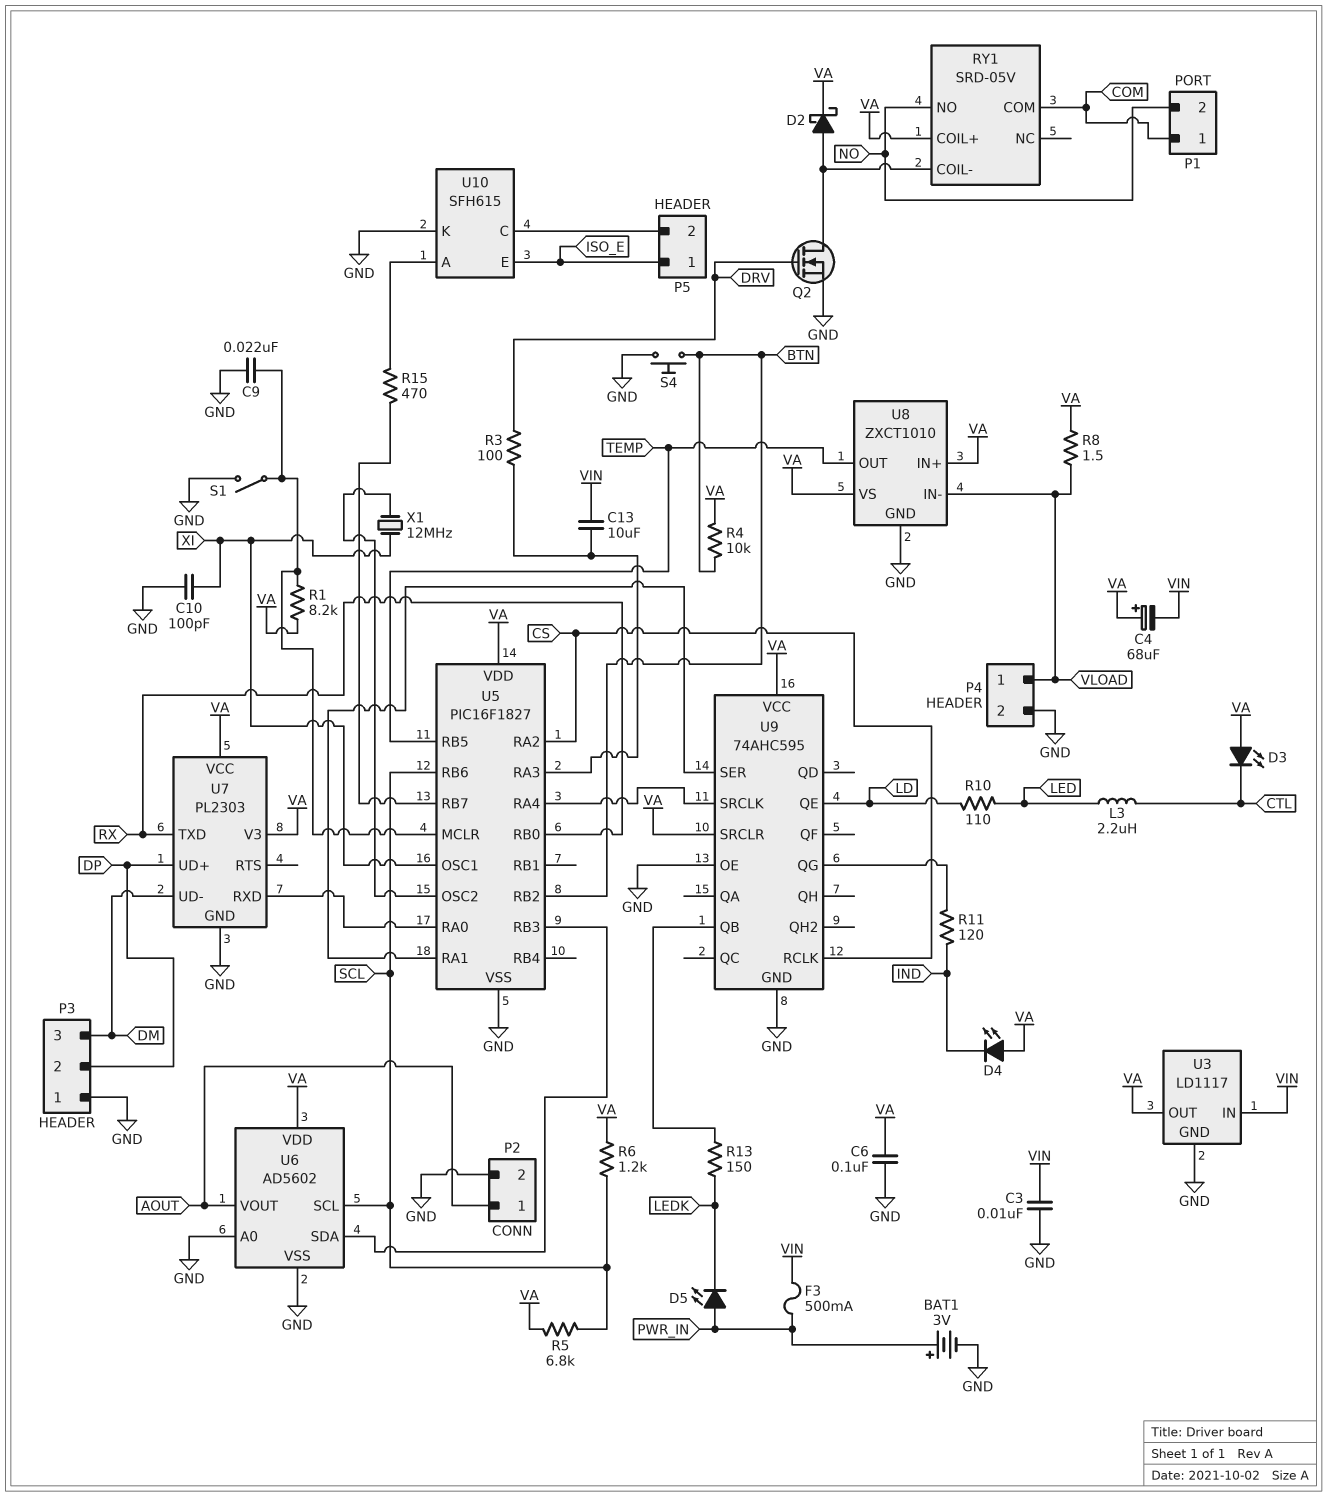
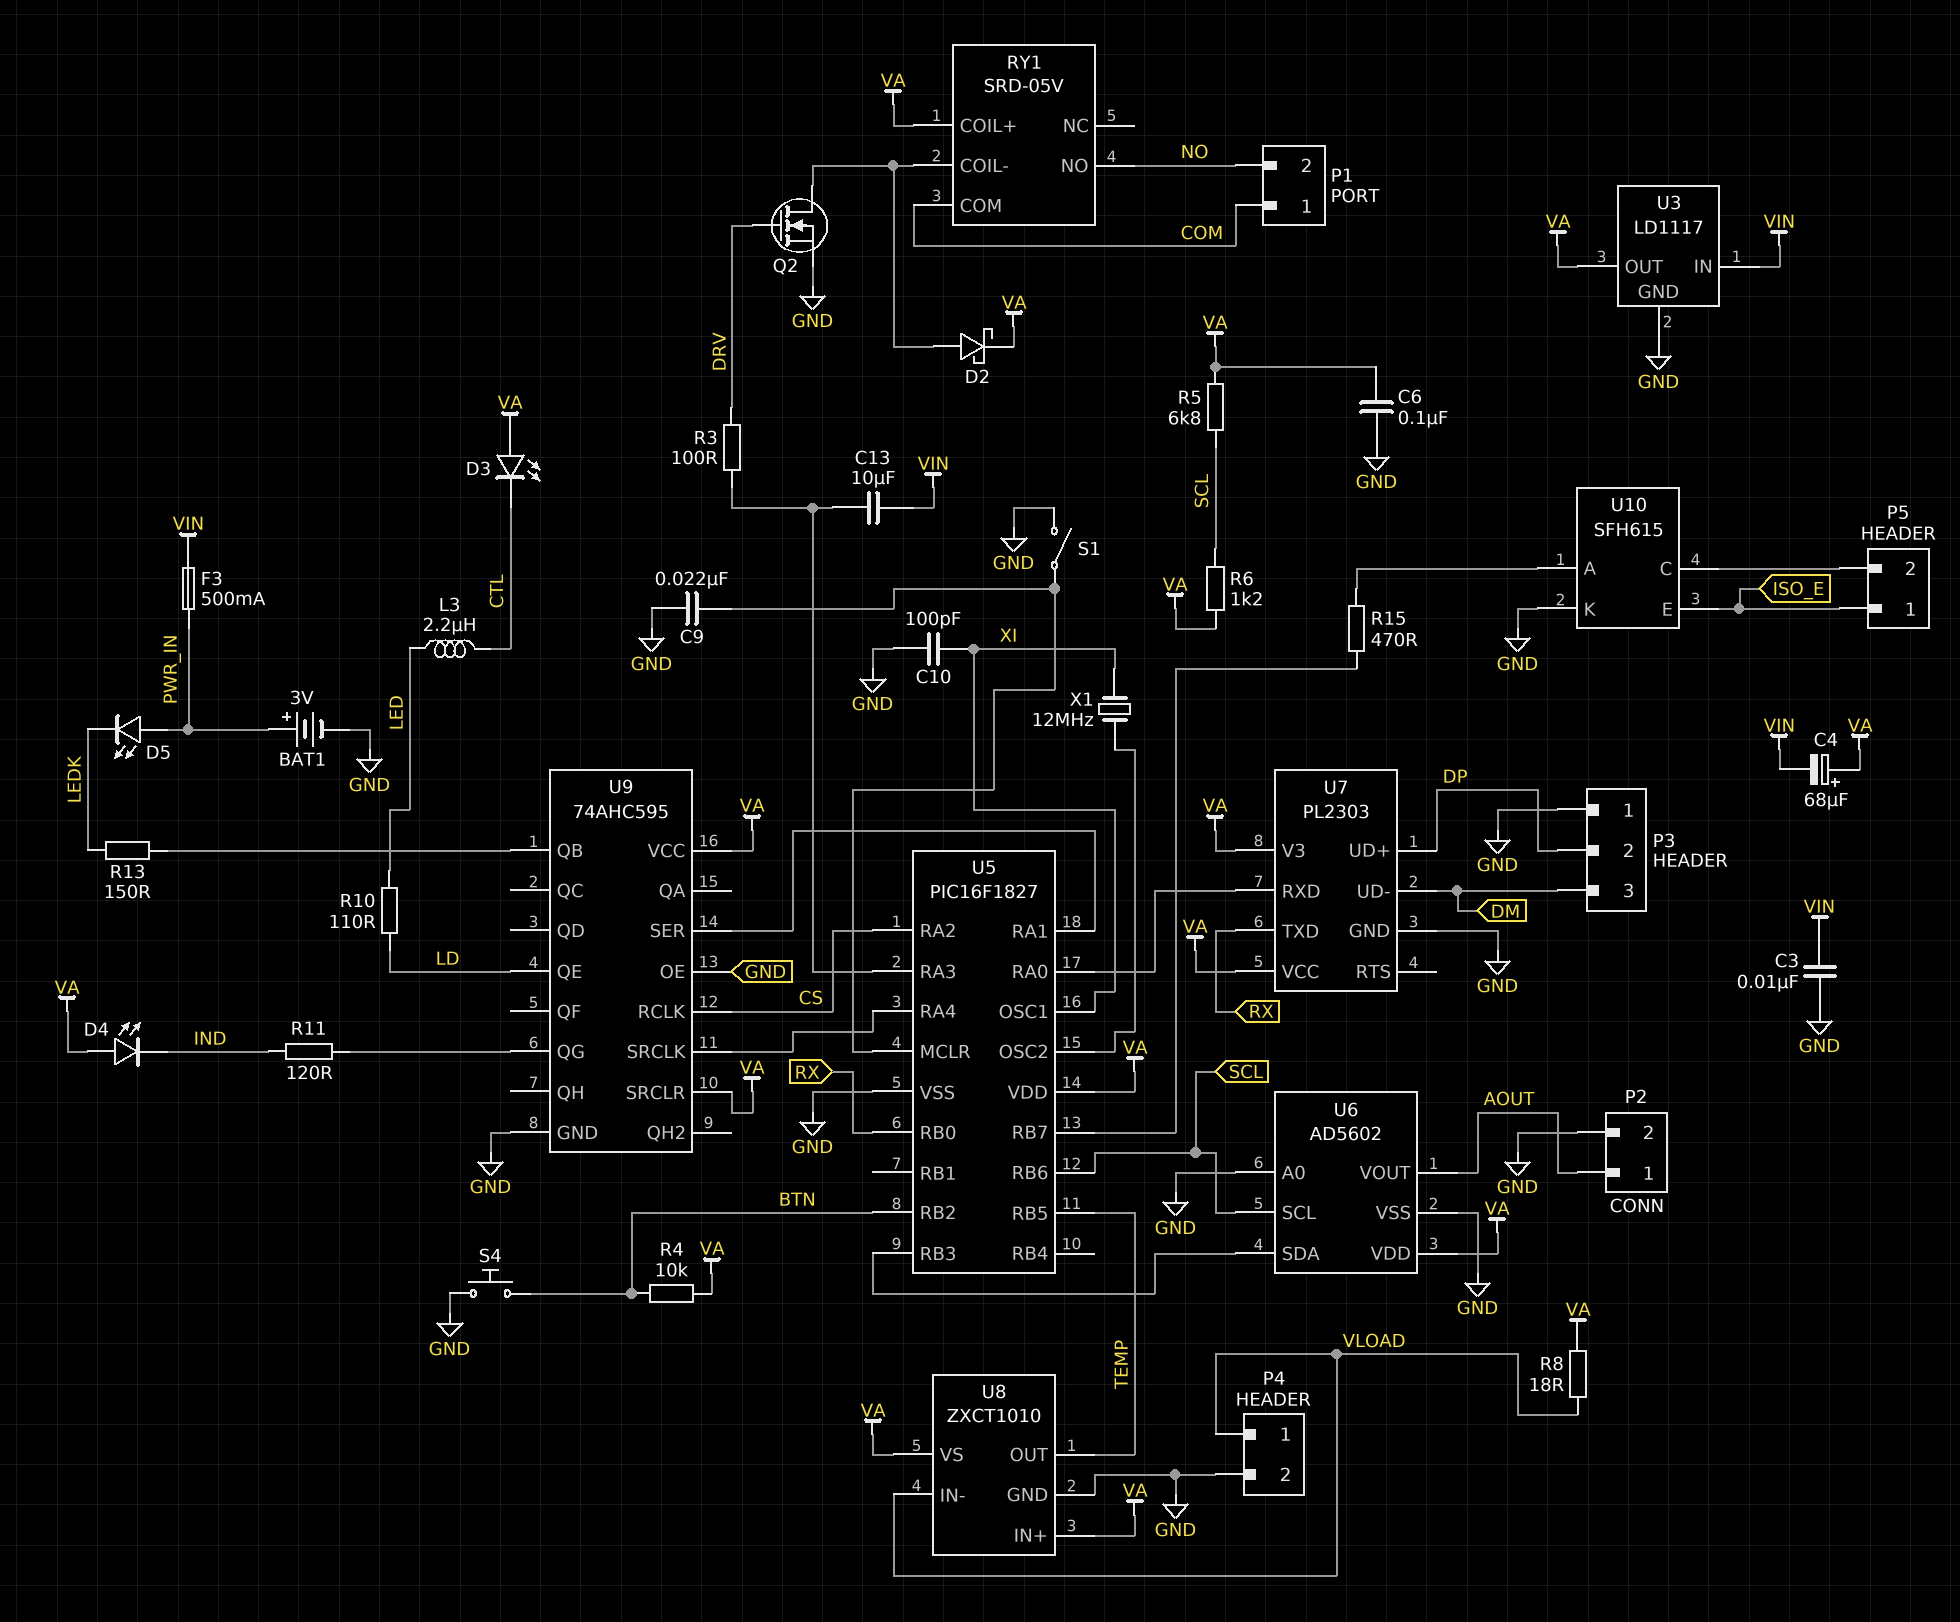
R1: 8.2k (U5/MCLR, VA) -> none
R8: 1.5 (VA, VLOAD) -> 18 (VA, VLOAD)

